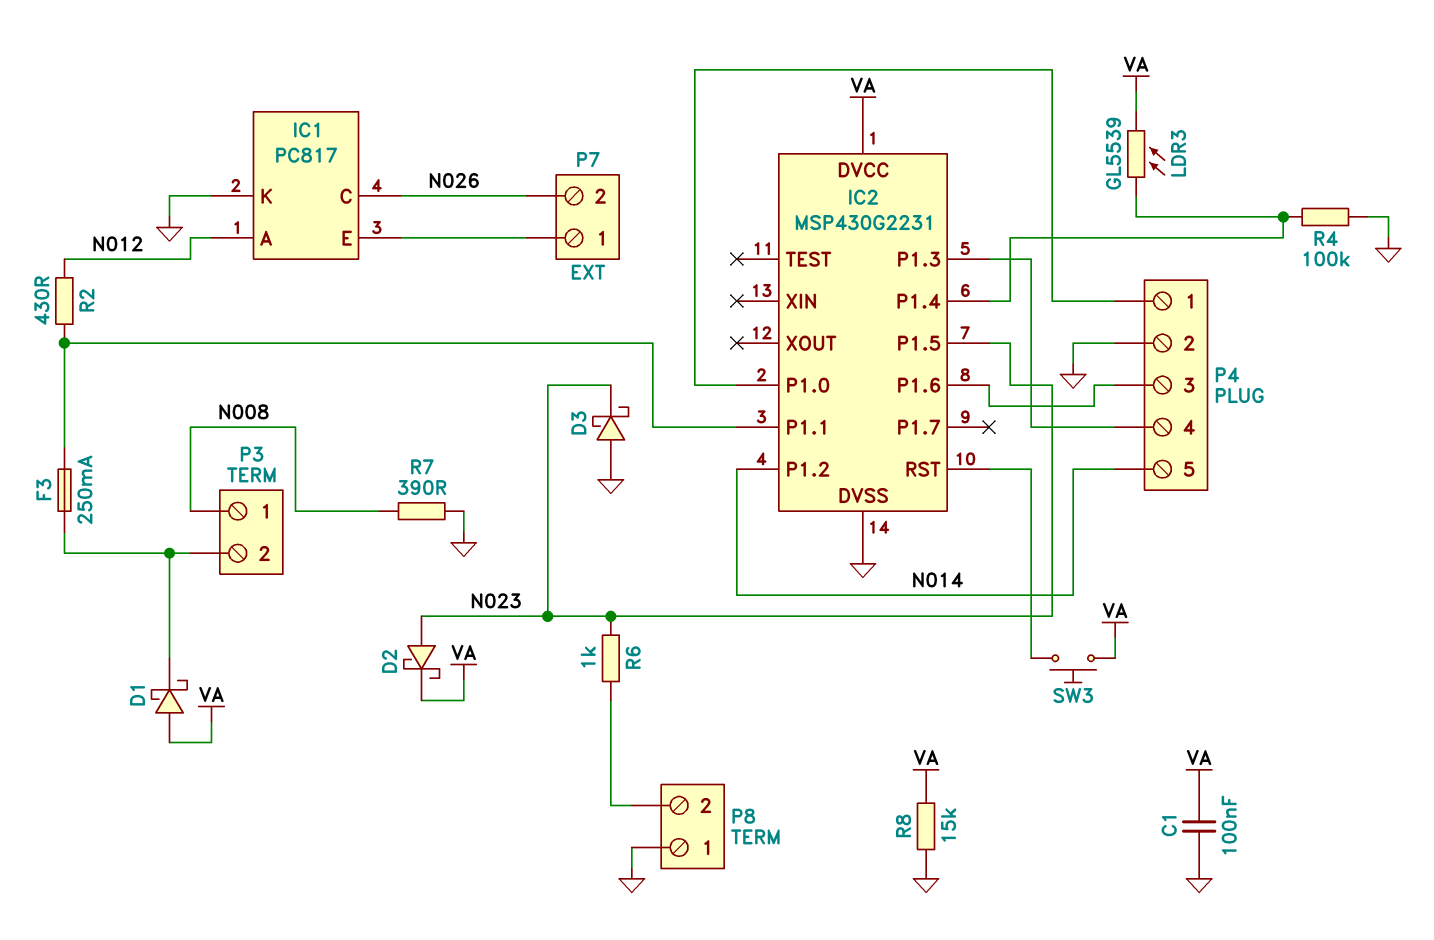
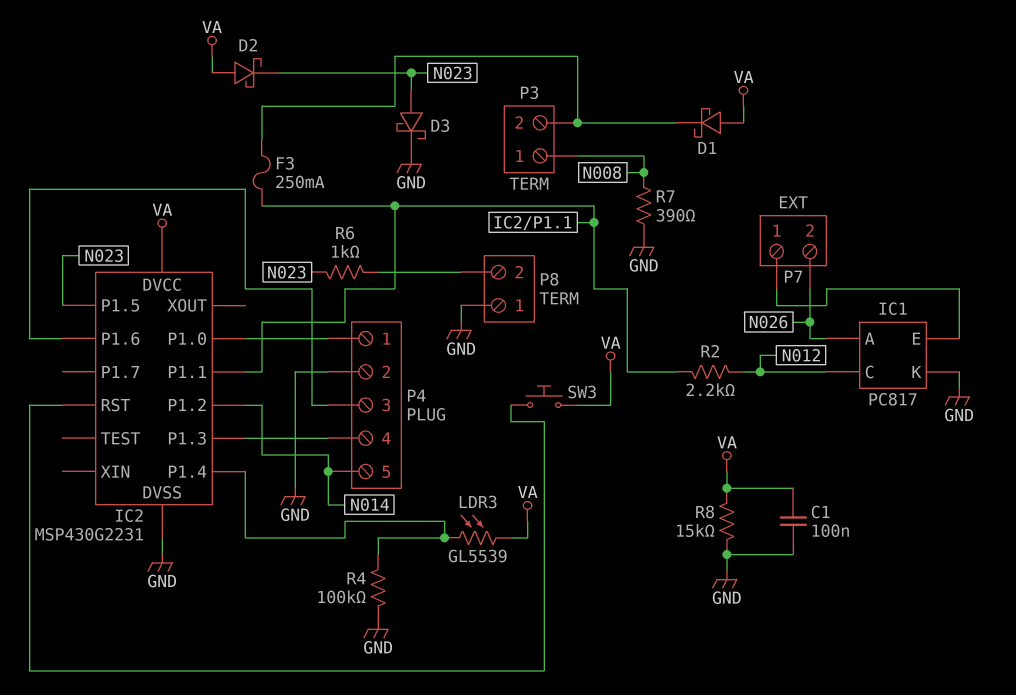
D2: schottky (A N023, K VA) -> schottky (A VA, K N023)
D3: schottky (A GND, K N023) -> schottky (A N023, K GND)
IC1 pin A: N012 -> N026
IC1 pin C: N026 -> N012
R2: 430 (IC2/P1.1, N012) -> 2.2k (IC2/P1.1, N012)

